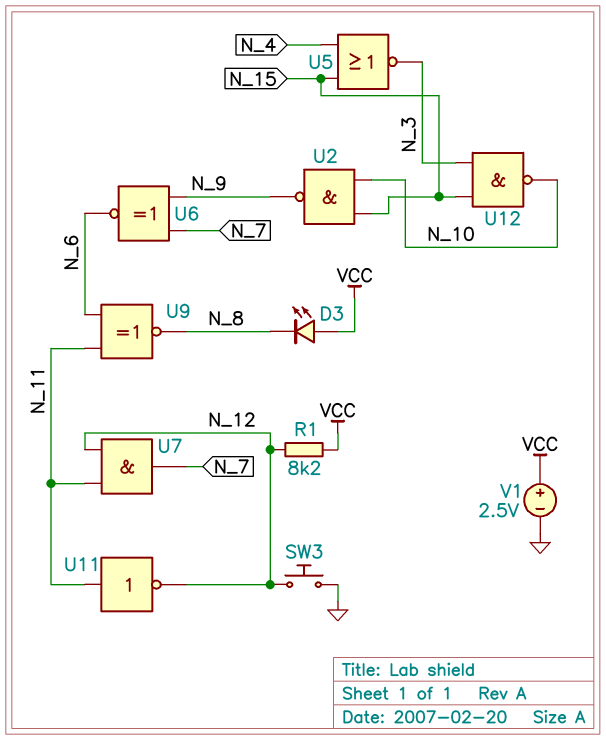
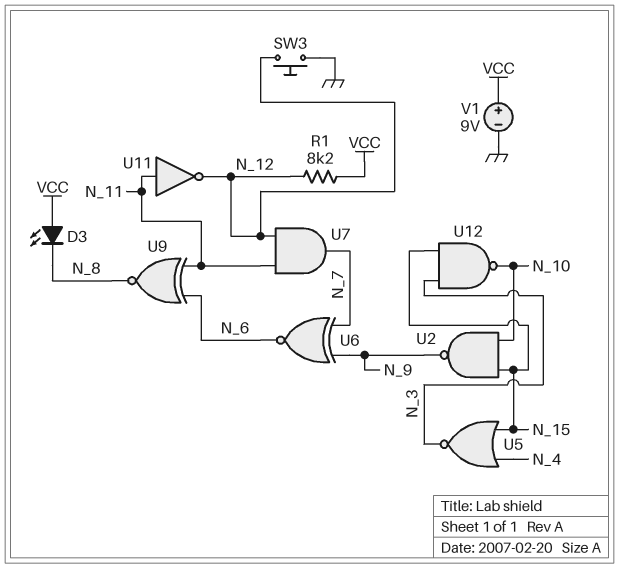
V1: 2.5V (plus VCC, minus GND) -> 9V (plus VCC, minus GND)

